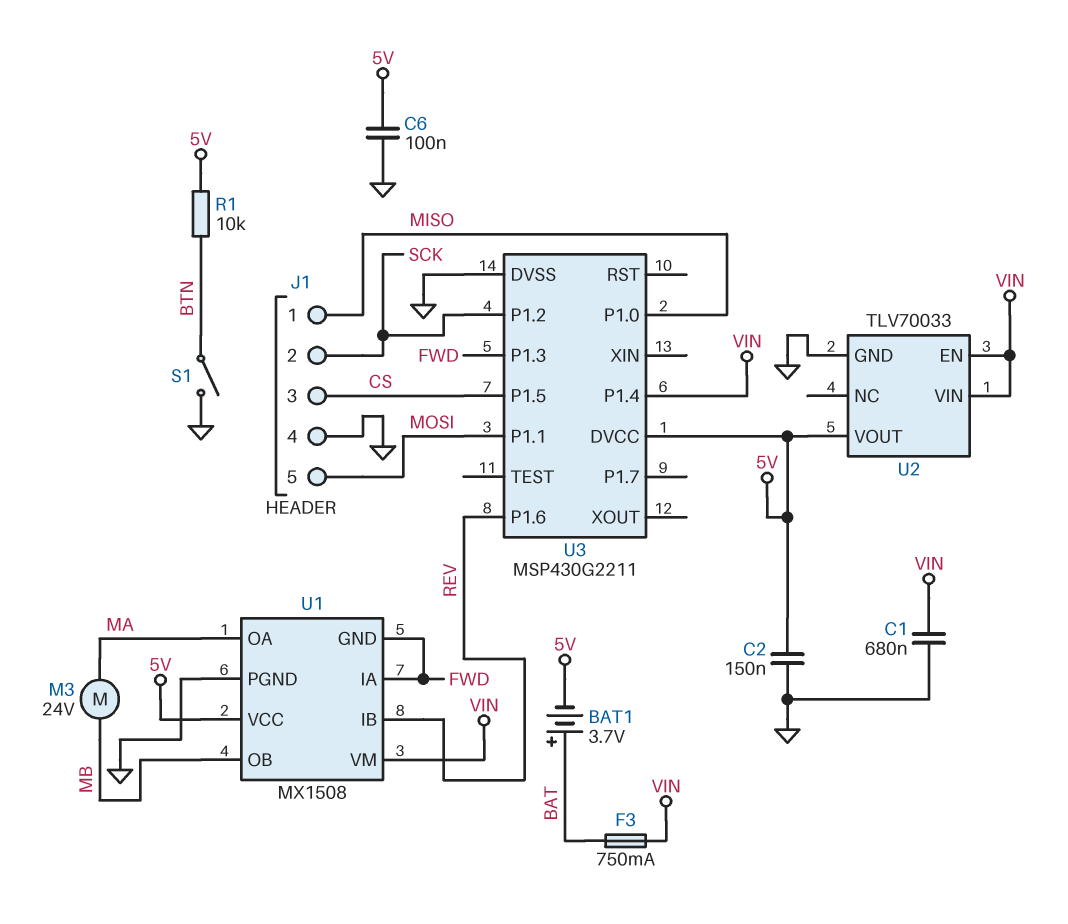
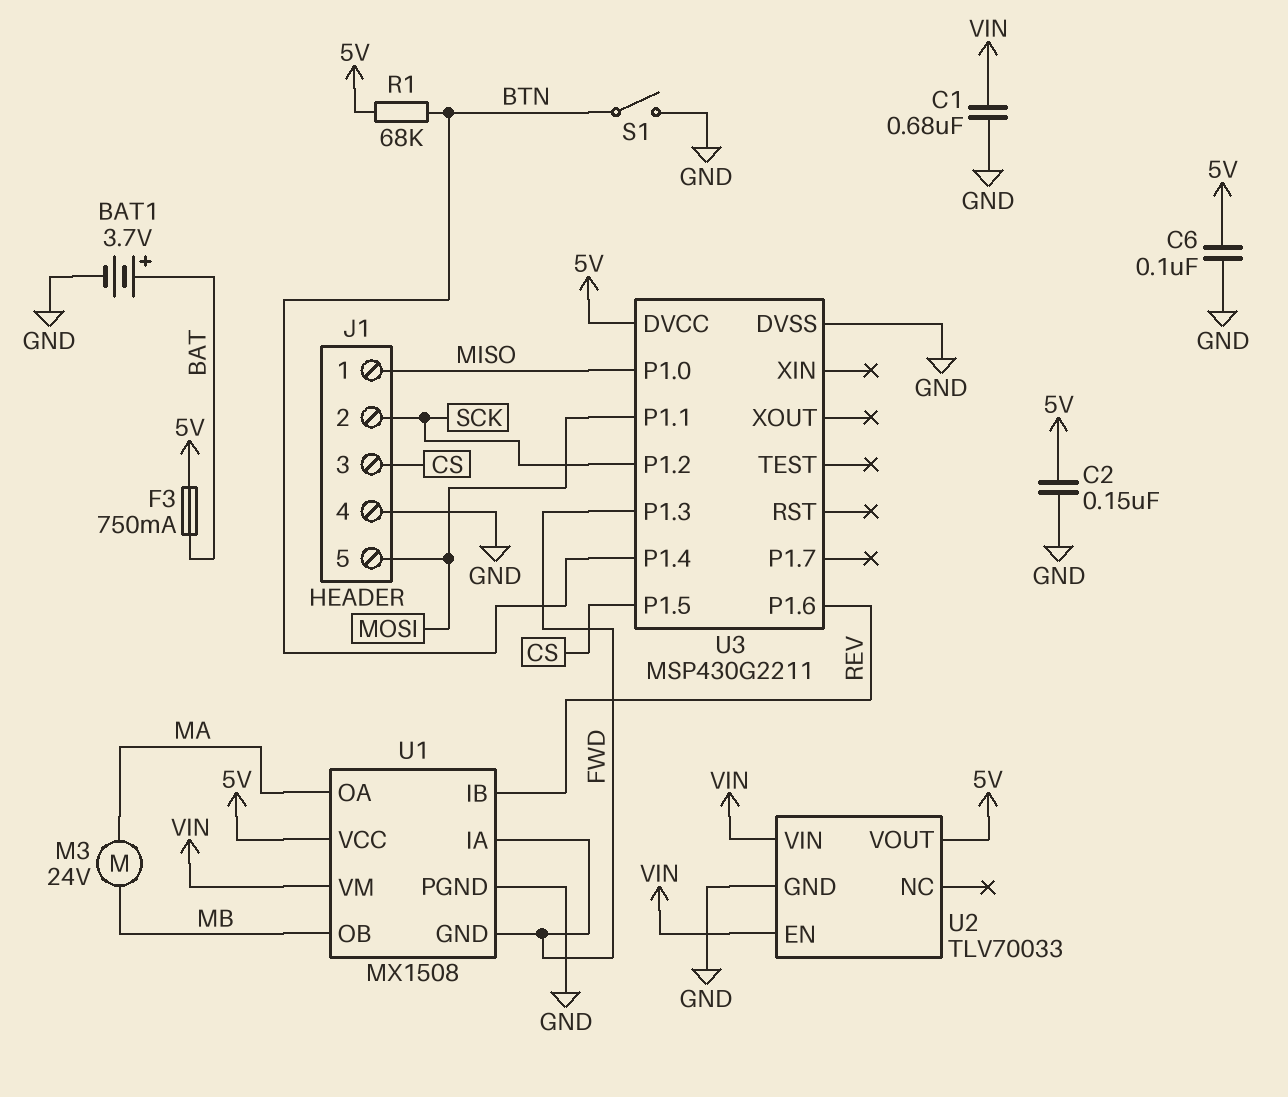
BAT1: 3.7V (plus BAT, minus 5V) -> 3.7V (plus BAT, minus GND)
F3: 750mA (BAT, VIN) -> 750mA (5V, BAT)
R1: 10k (5V, BTN) -> 68k (5V, BTN)
U3 pin P1.4: VIN -> BTN

